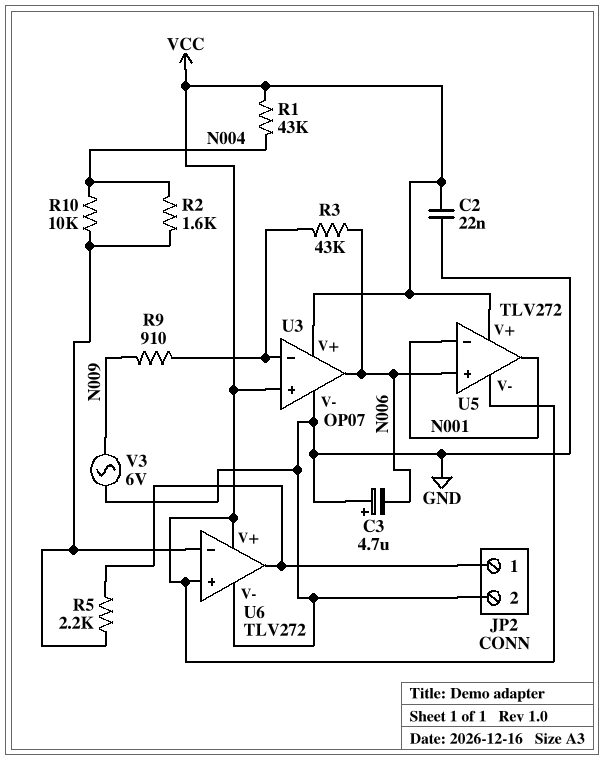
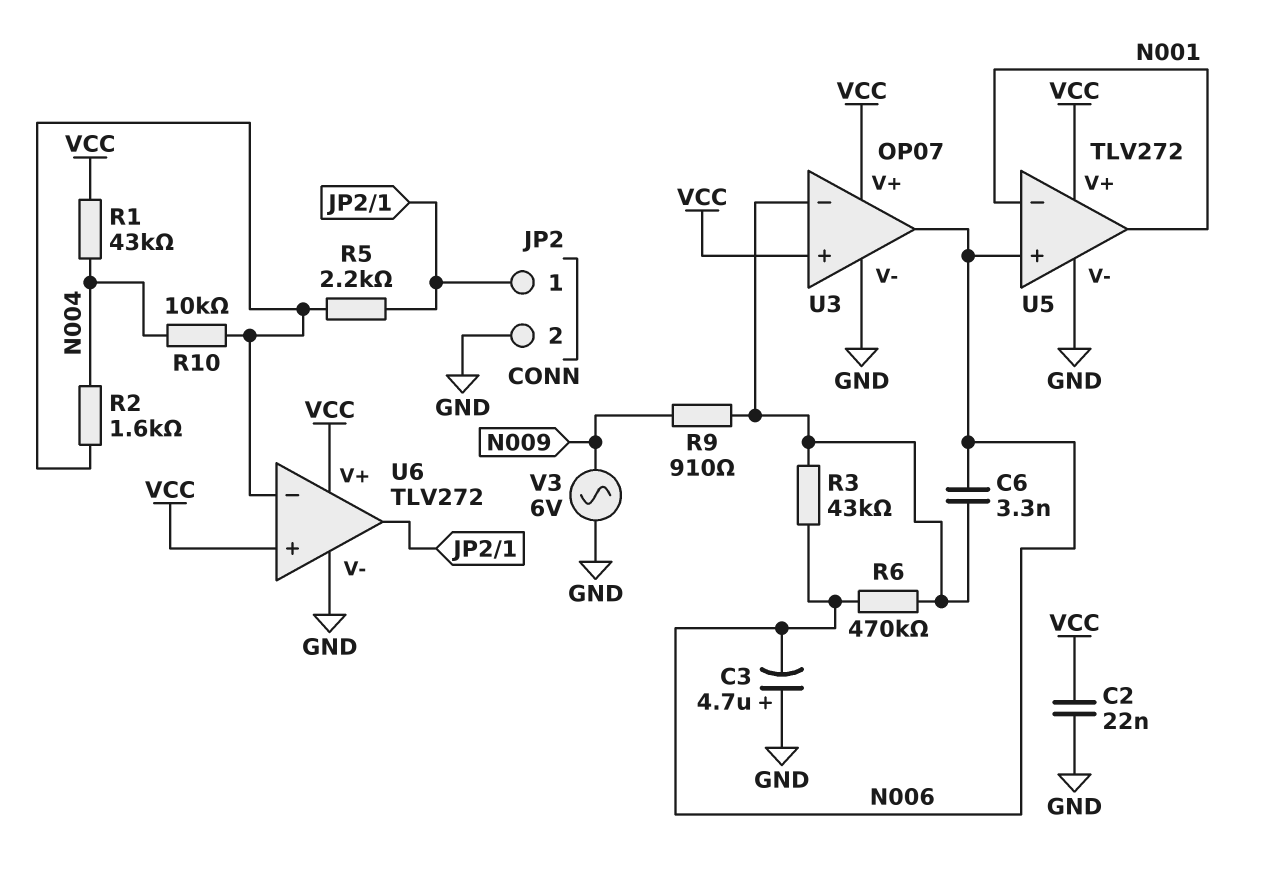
C6: none -> 3.3nF (N006, U3/in-)
R6: none -> 470k (N006, U3/in-)
U5 pin V-: VCC -> GND

